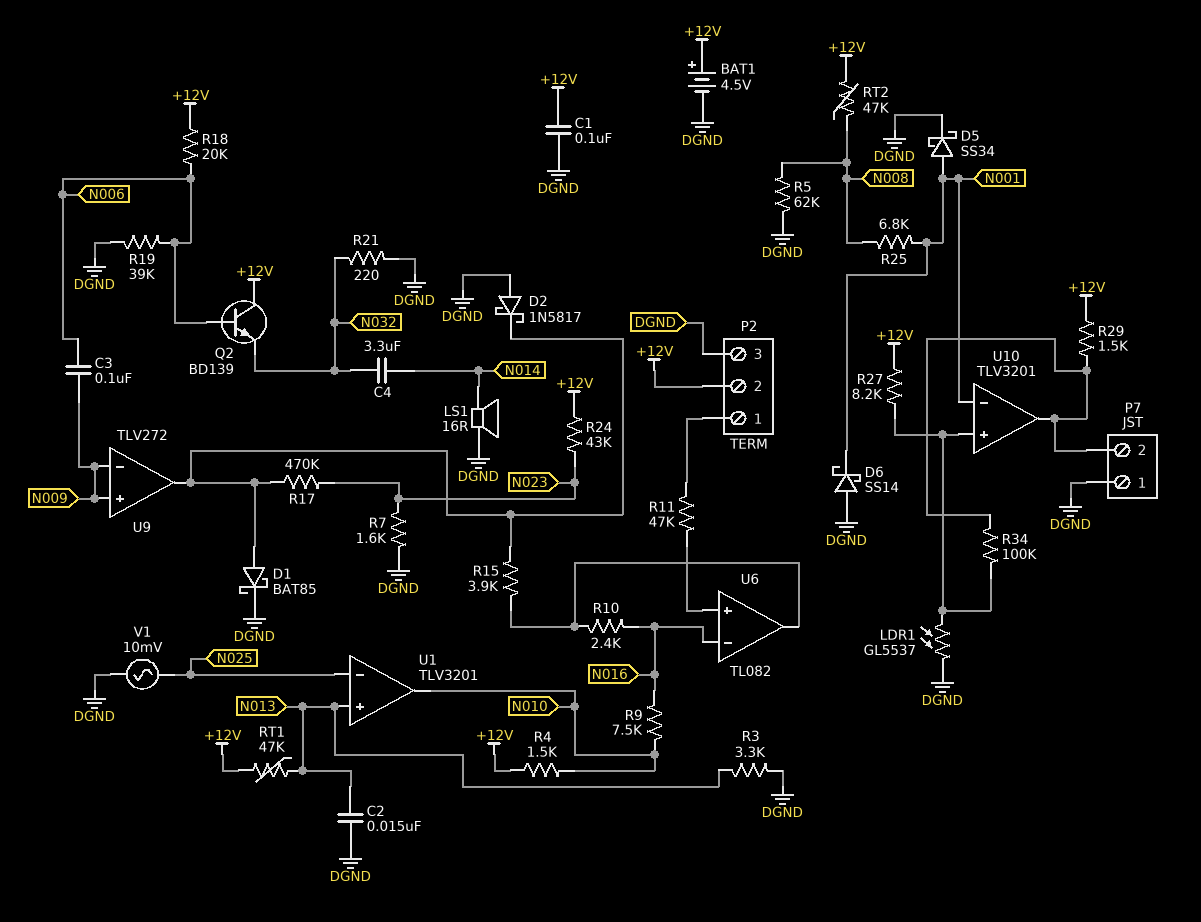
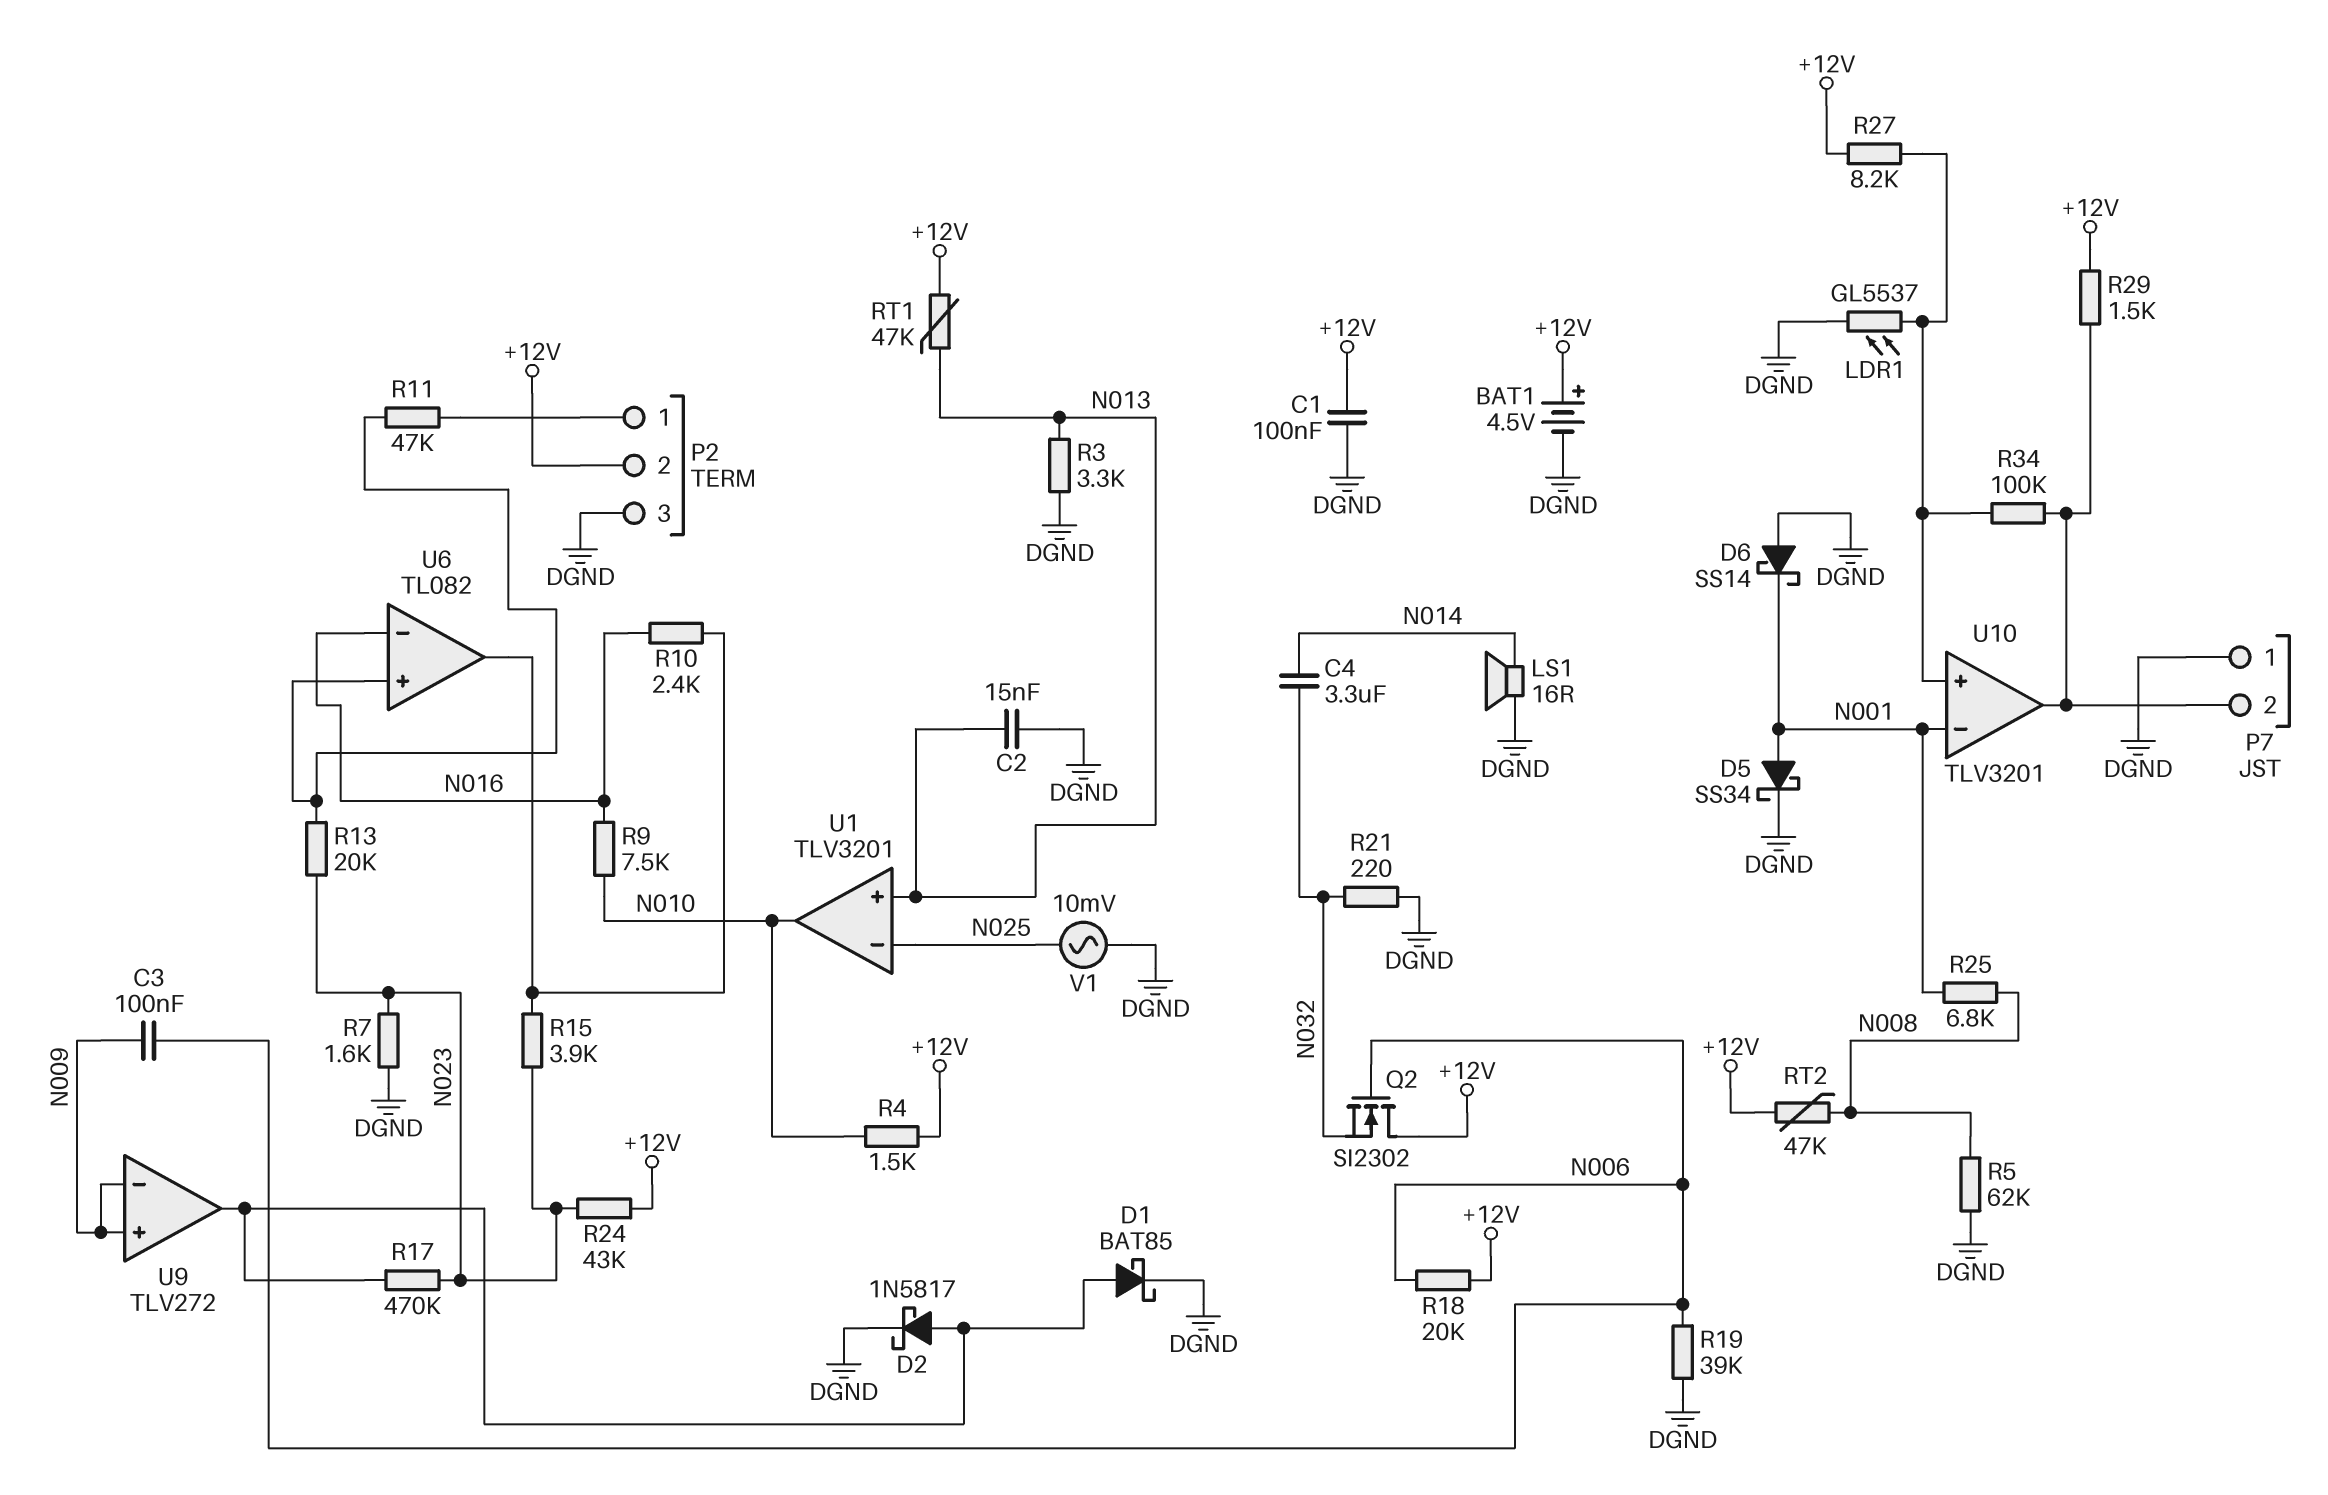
D2: schottky 1N5817 (A DGND, K U9/out) -> schottky 1N5817 (A U9/out, K DGND)
Q2: NPN BD139 (B N006, C +12V, E N032) -> NMOS SI2302 (G N006, D +12V, S N032)
R13: none -> 20k (N023, U6/in+)
R15: 3.9k (U6/out, U9/out) -> 3.9k (N023, U6/out)

